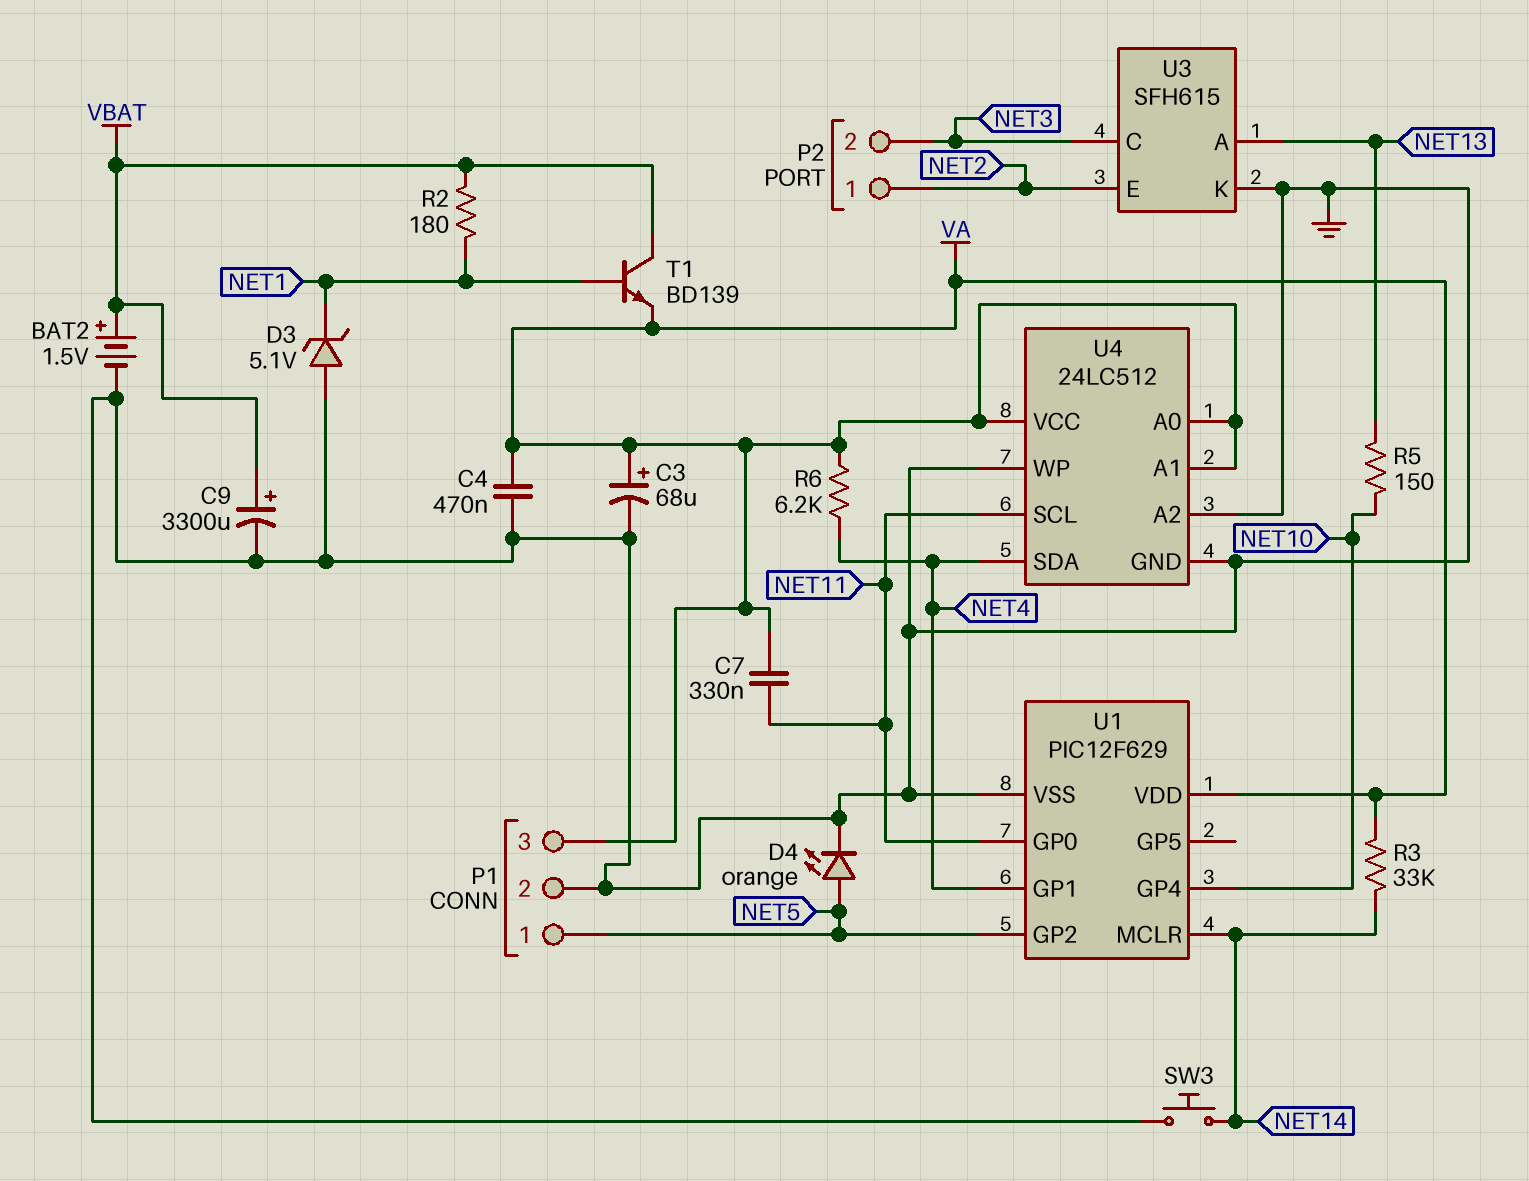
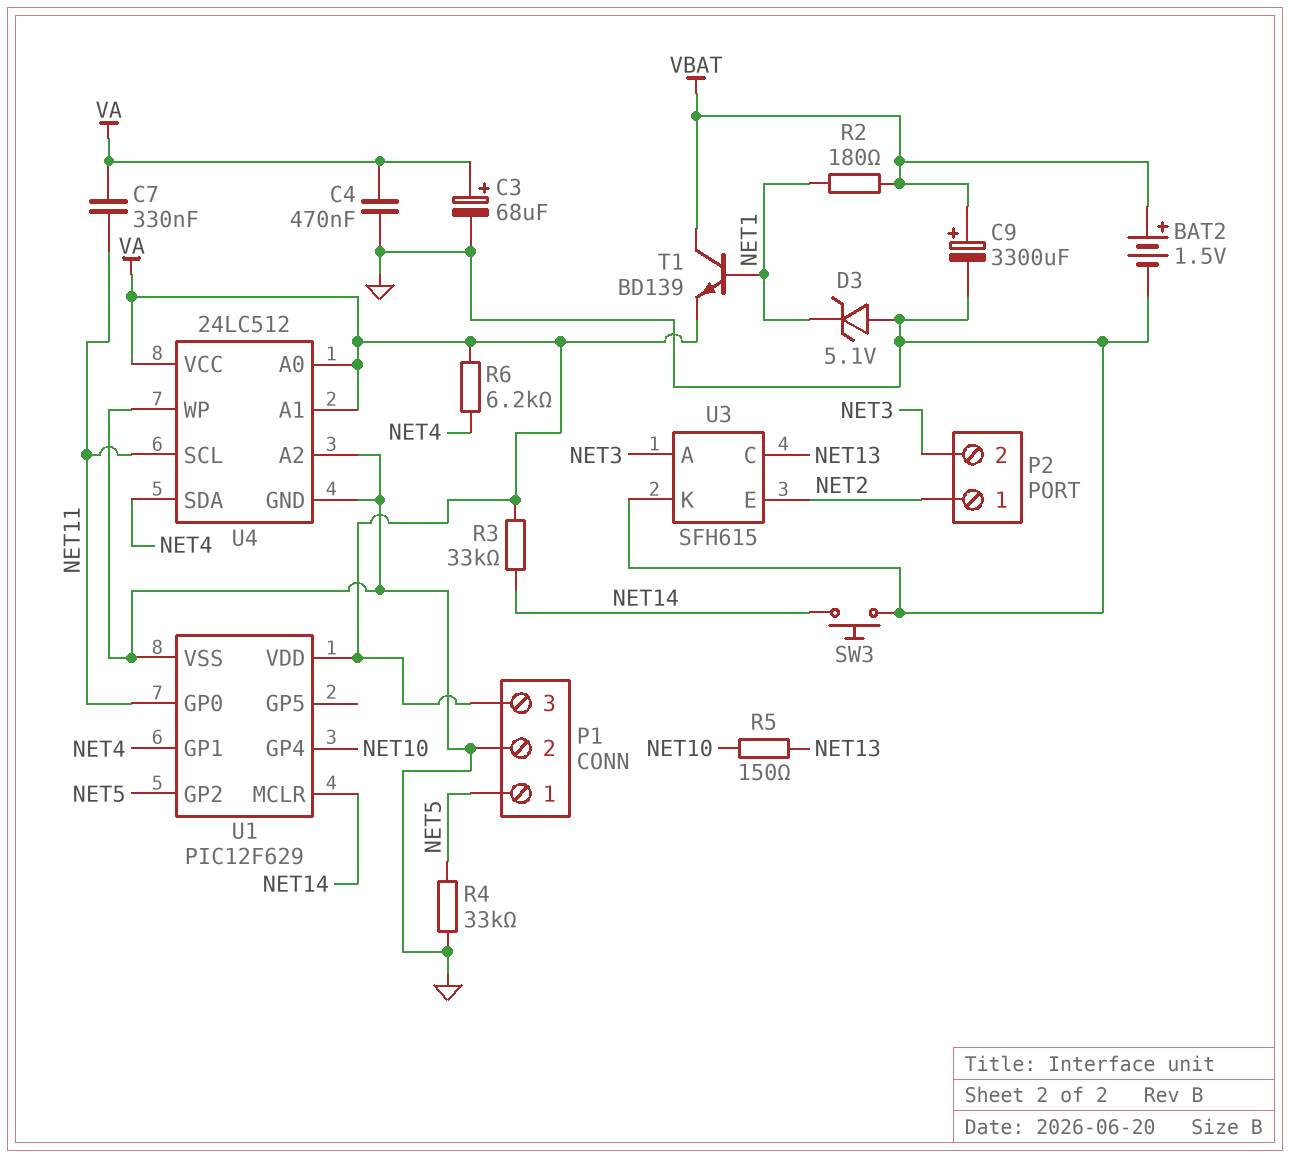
D4: LED orange (A NET5, K GND) -> none
R4: none -> 33k (GND, NET5)
U3 pin A: NET13 -> NET3
U3 pin C: NET3 -> NET13

